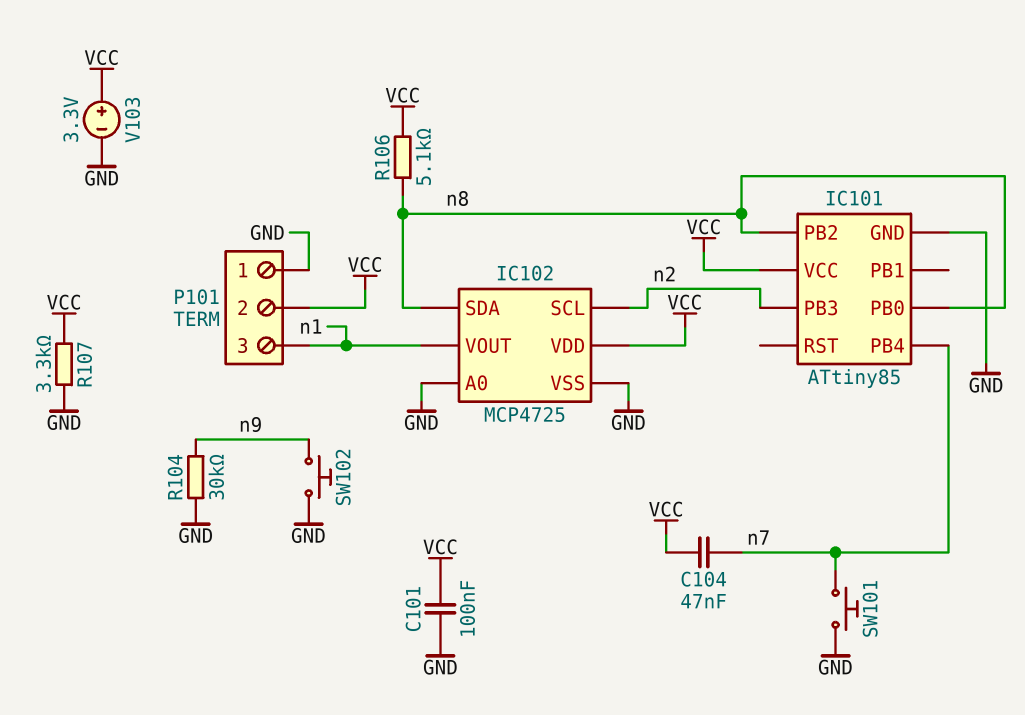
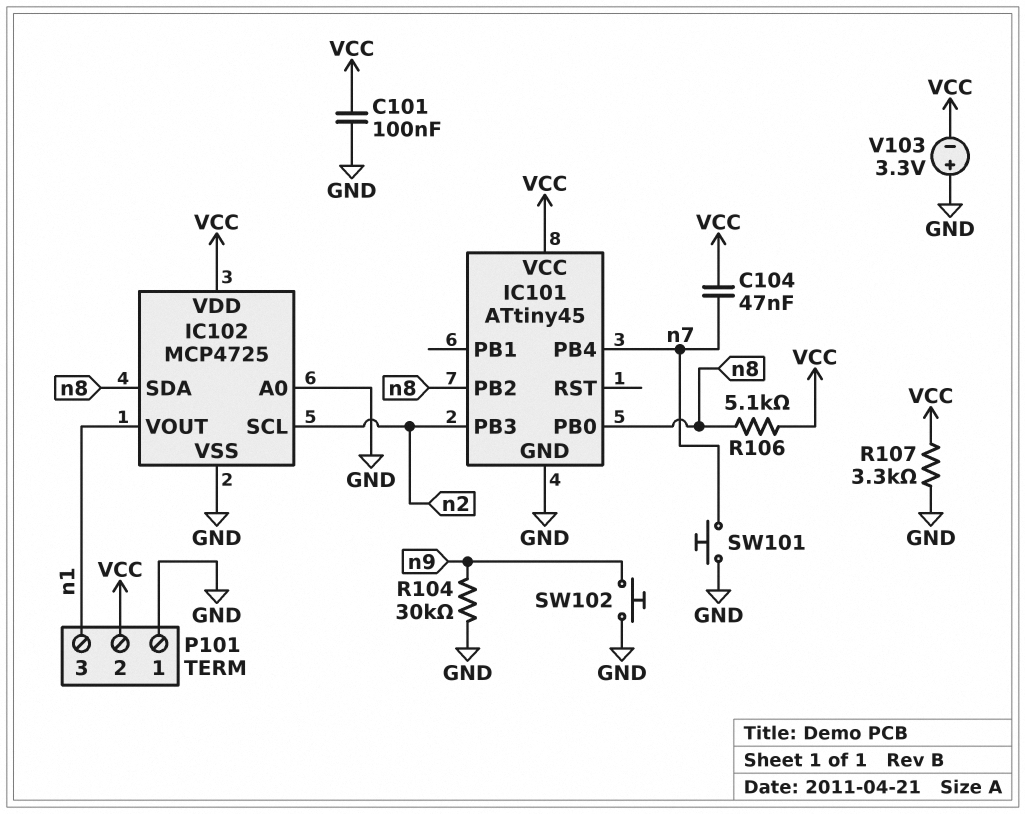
IC101: ATtiny85 -> ATtiny45
V103: 3.3V (plus VCC, minus GND) -> 3.3V (plus GND, minus VCC)

